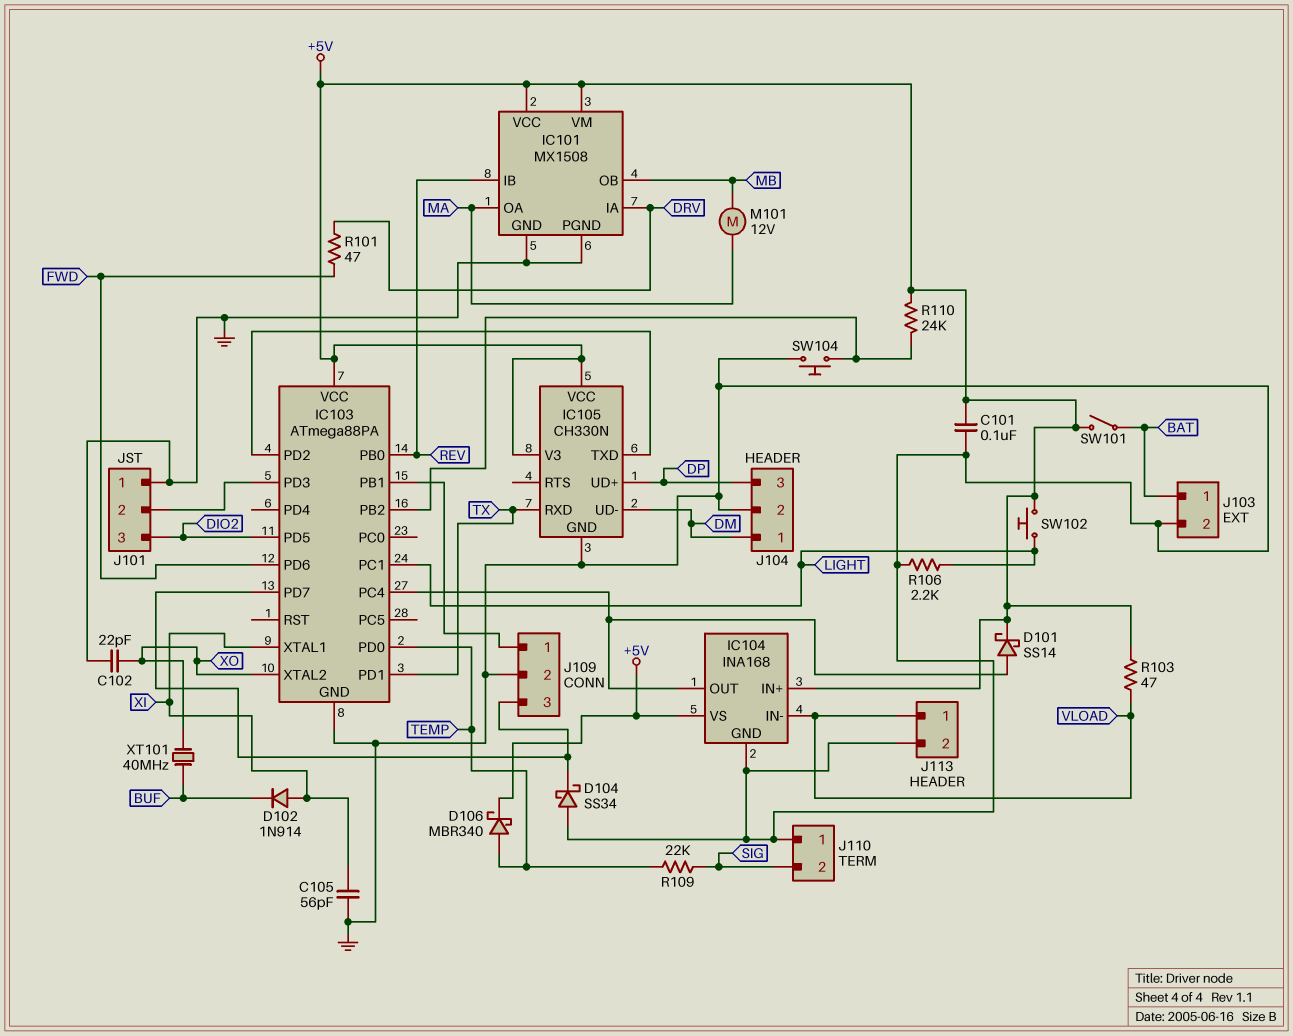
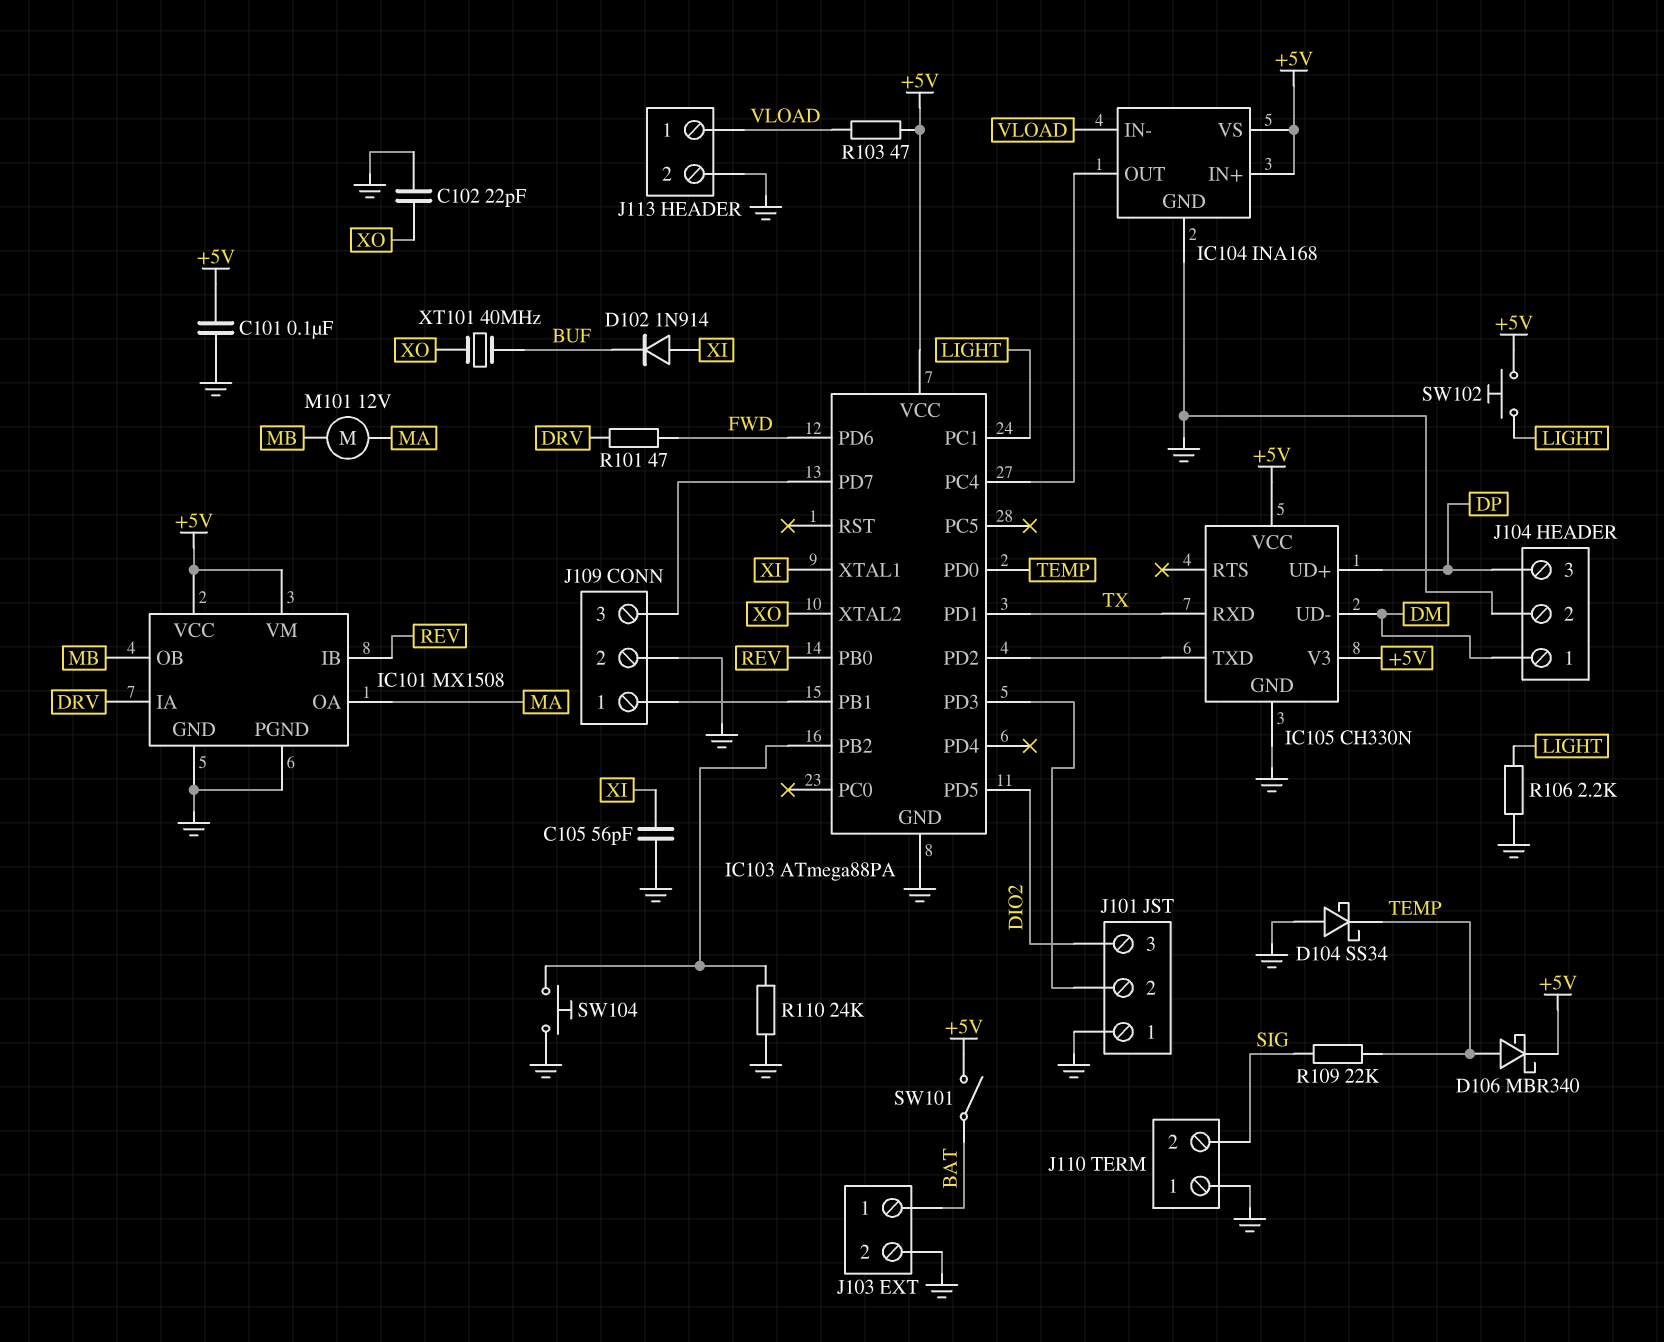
D101: schottky SS14 (A IC103/PC4, K +5V) -> none
D104: schottky SS34 (A GND, K IC103/PD7) -> schottky SS34 (A GND, K TEMP)
R110: 24k (+5V, IC103/PB2) -> 24k (GND, IC103/PB2)

